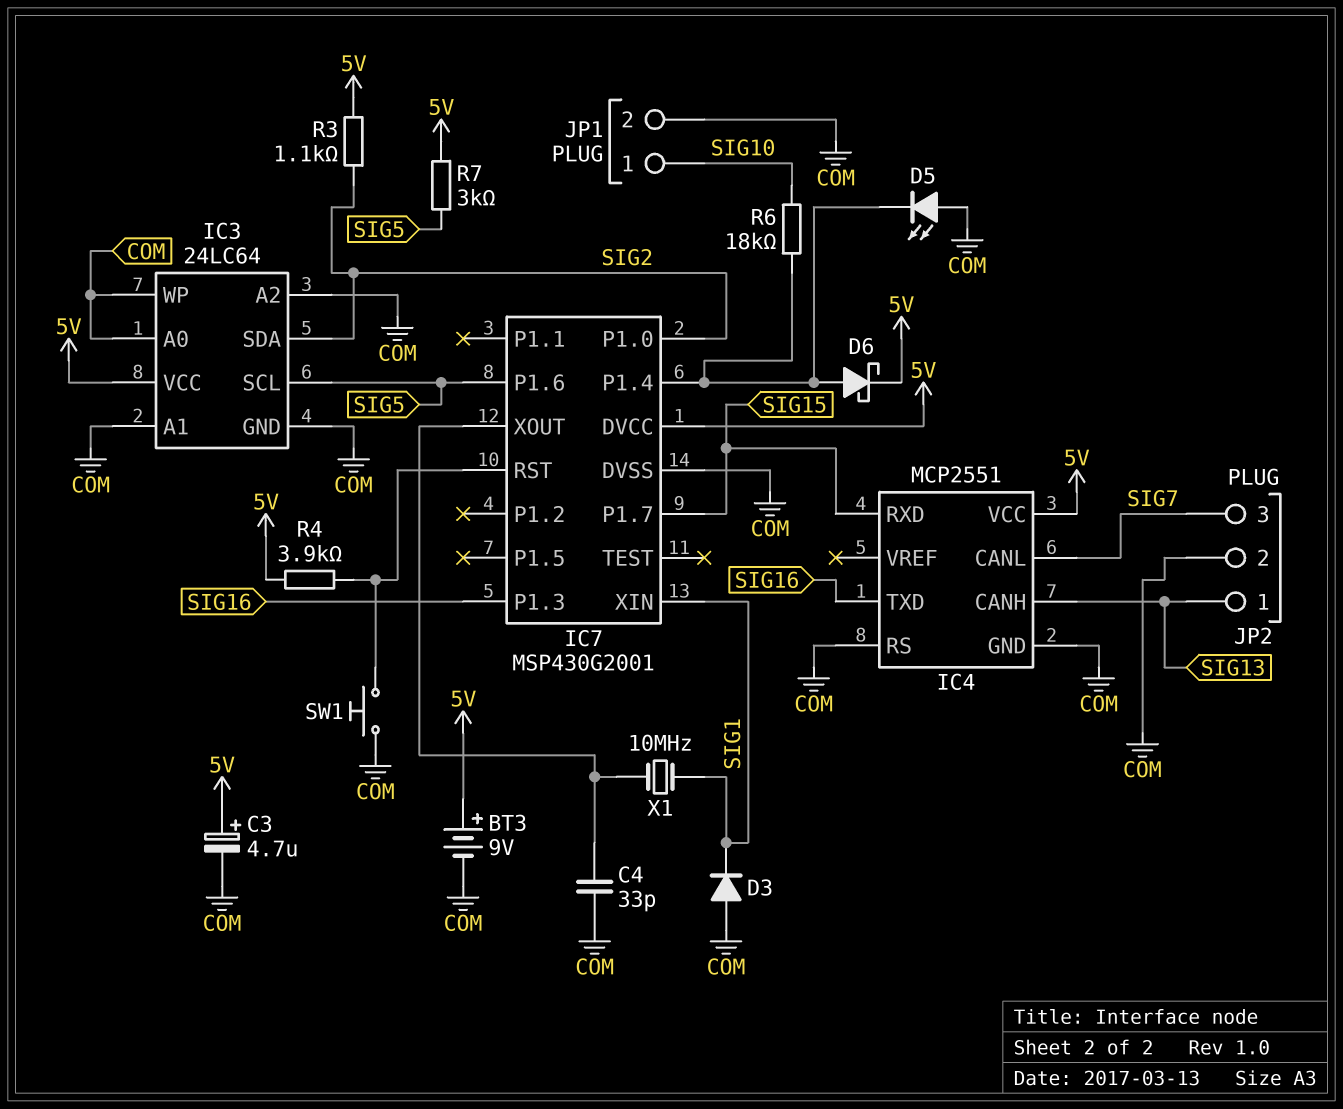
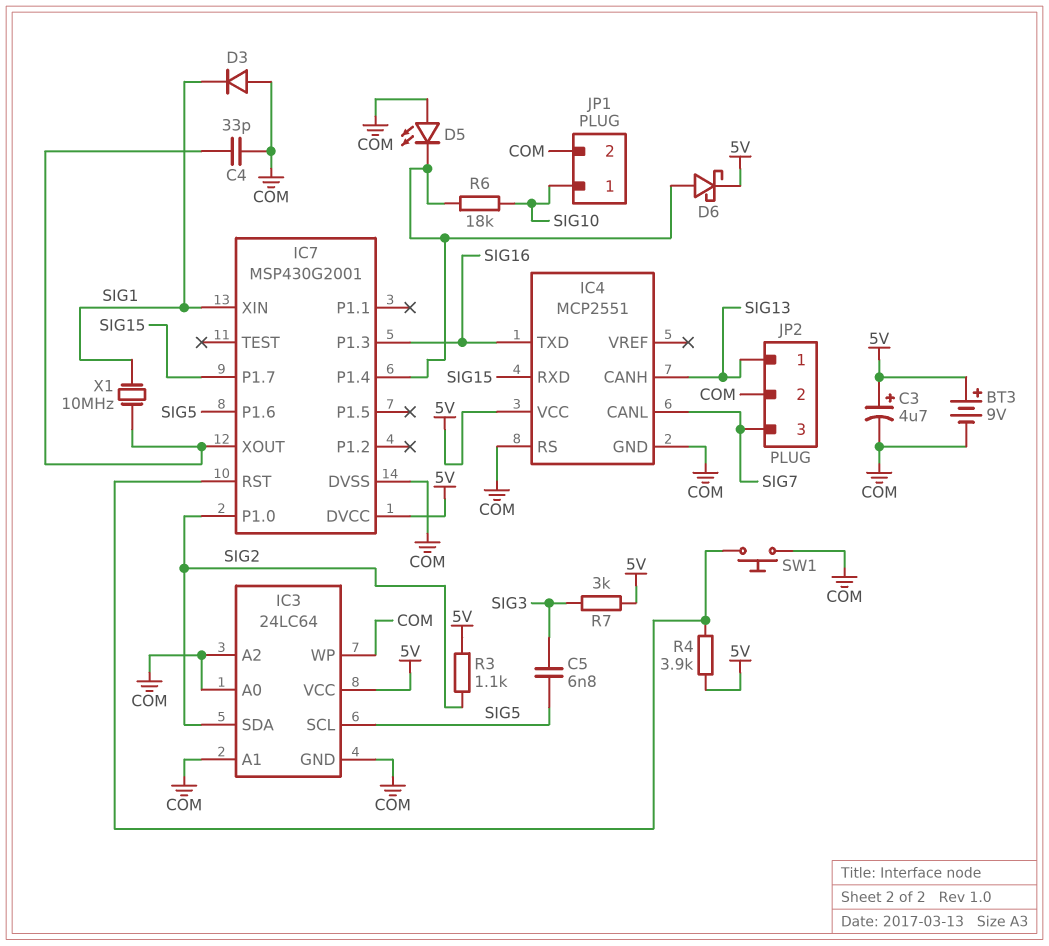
C5: none -> 6.8nF (SIG3, SIG5)
R7: 3k (5V, SIG5) -> 3k (5V, SIG3)

